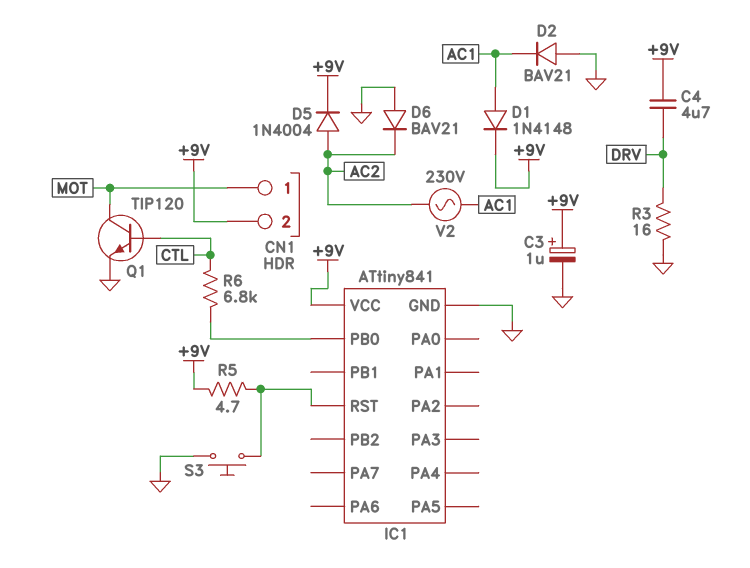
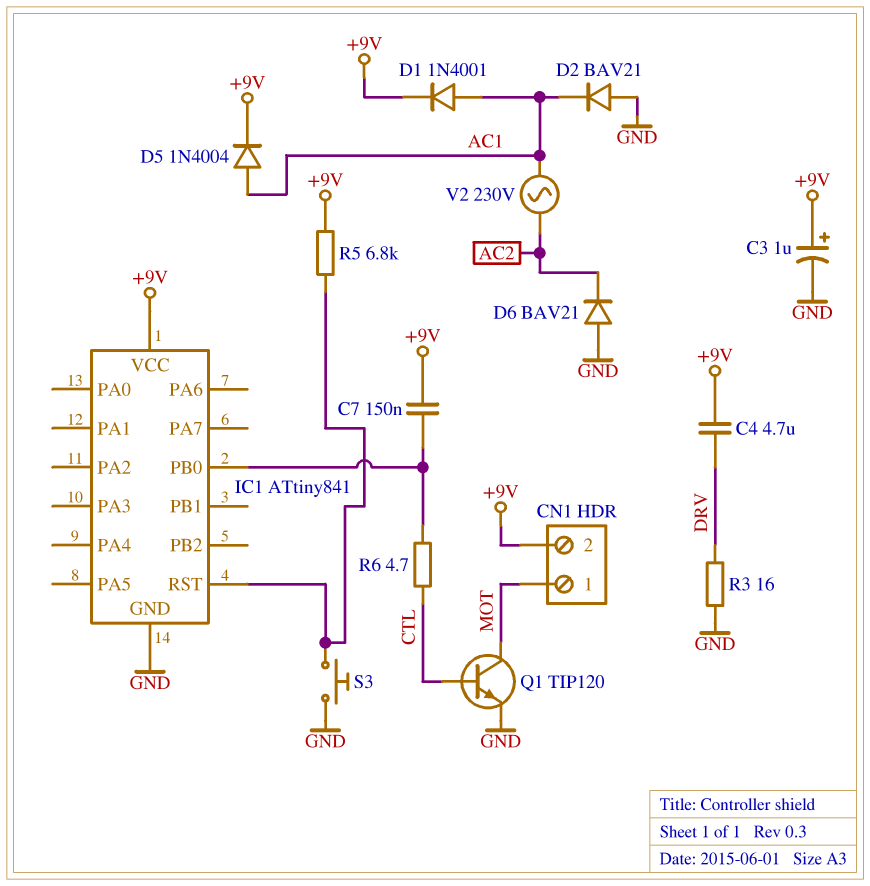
C7: none -> 150nF (+9V, IC1/PB0)
D1: diode 1N4148 (A AC1, K +9V) -> diode 1N4001 (A AC1, K +9V)
D5: diode 1N4004 (A AC2, K +9V) -> diode 1N4004 (A AC1, K +9V)
R5: 4.7 (+9V, IC1/RST) -> 6.8k (+9V, IC1/RST)
R6: 6.8k (CTL, IC1/PB0) -> 4.7 (CTL, IC1/PB0)

